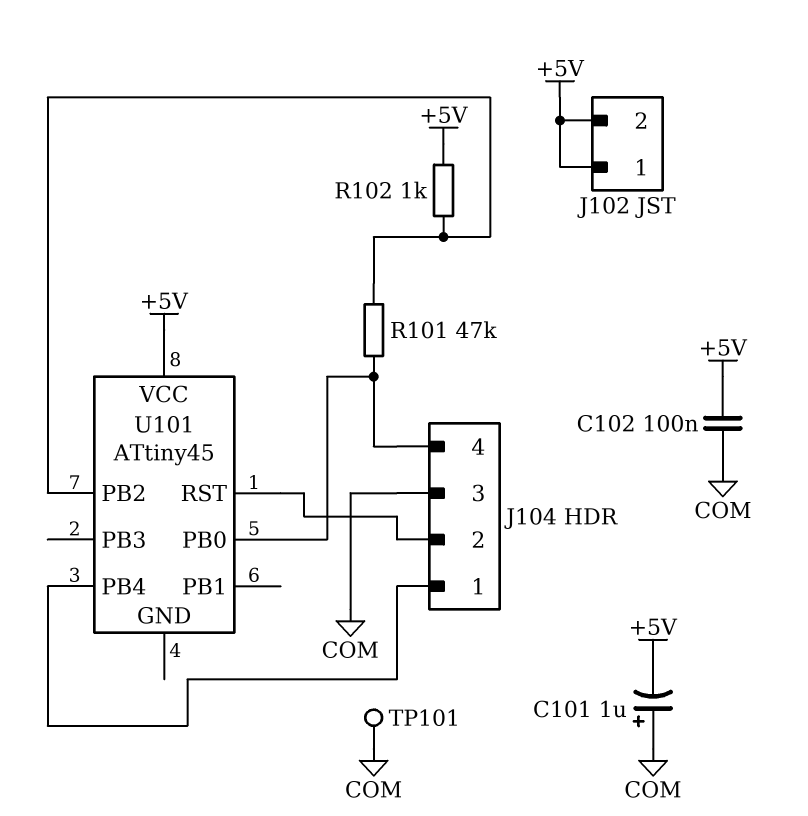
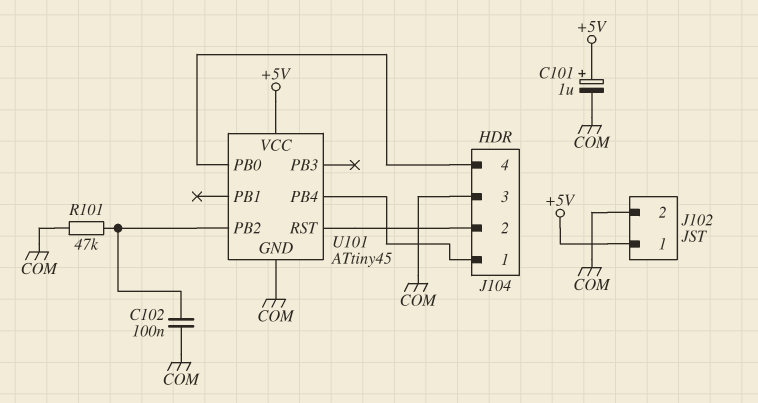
C101: 1uF (plus COM, minus +5V) -> 1uF (plus +5V, minus COM)
C102: 100nF (+5V, COM) -> 100nF (COM, U101/PB2)
J102 pin 2: +5V -> COM
R101: 47k (J104/4, U101/PB2) -> 47k (COM, U101/PB2)
R102: 1k (+5V, U101/PB2) -> none
TP101: test point (COM) -> none
U101 pin GND: none -> COM

